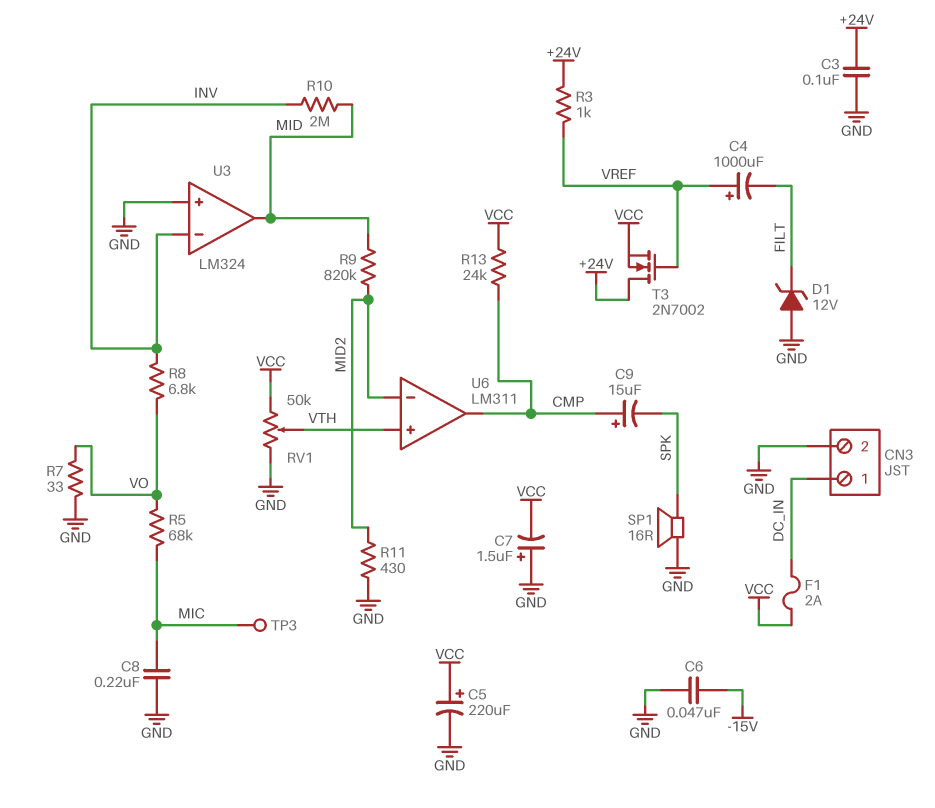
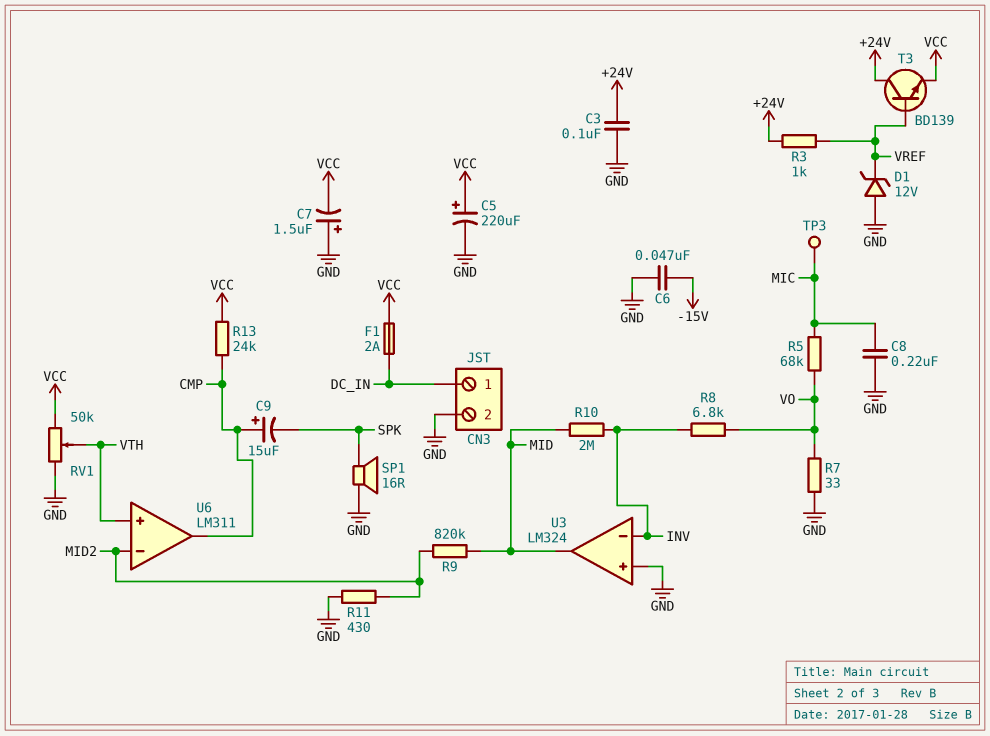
C4: 1000uF (plus VREF, minus FILT) -> none
D1: zener 12V (A GND, K FILT) -> zener 12V (A GND, K VREF)
T3: NMOS 2N7002 (G VREF, D +24V, S VCC) -> NPN BD139 (B VREF, C +24V, E VCC)

